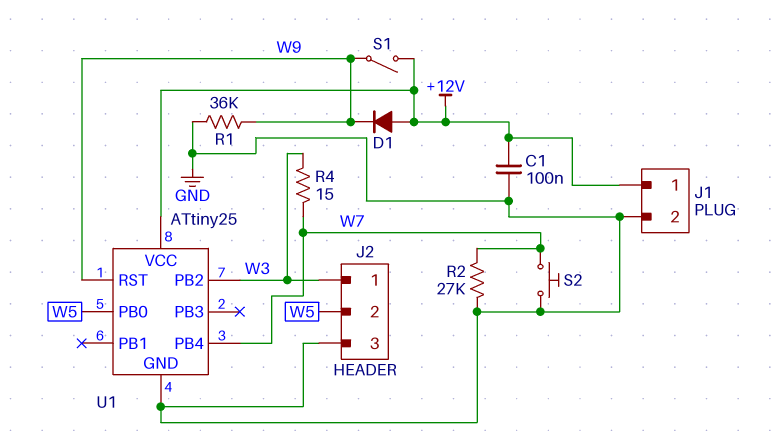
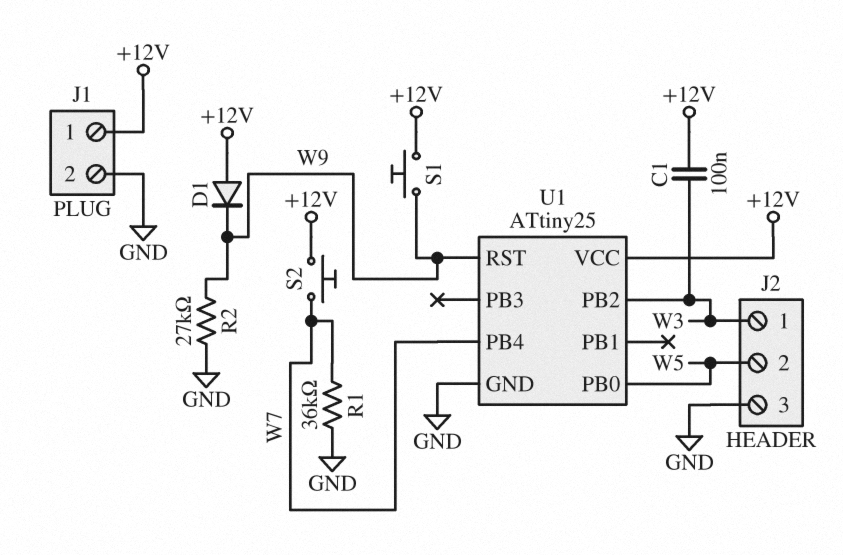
C1: 100nF (+12V, GND) -> 100nF (+12V, W3)
R1: 36k (GND, W9) -> 36k (GND, W7)
R2: 27k (GND, W7) -> 27k (GND, W9)
R4: 15 (W3, W7) -> none
S1: switch (+12V, W9) -> button (+12V, W9)
S2: button (GND, W7) -> button (+12V, W7)

